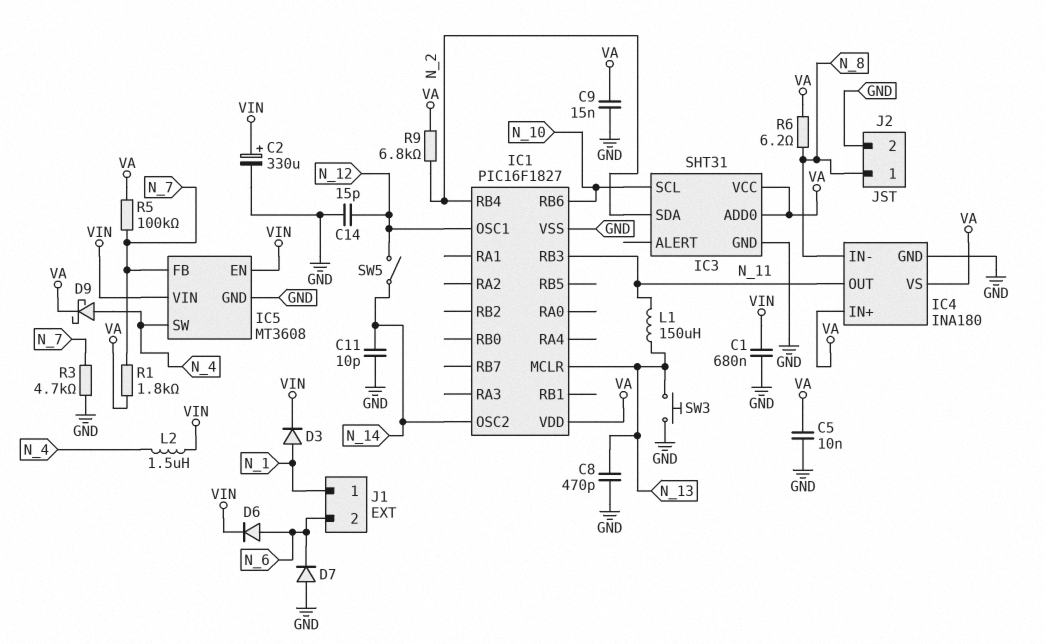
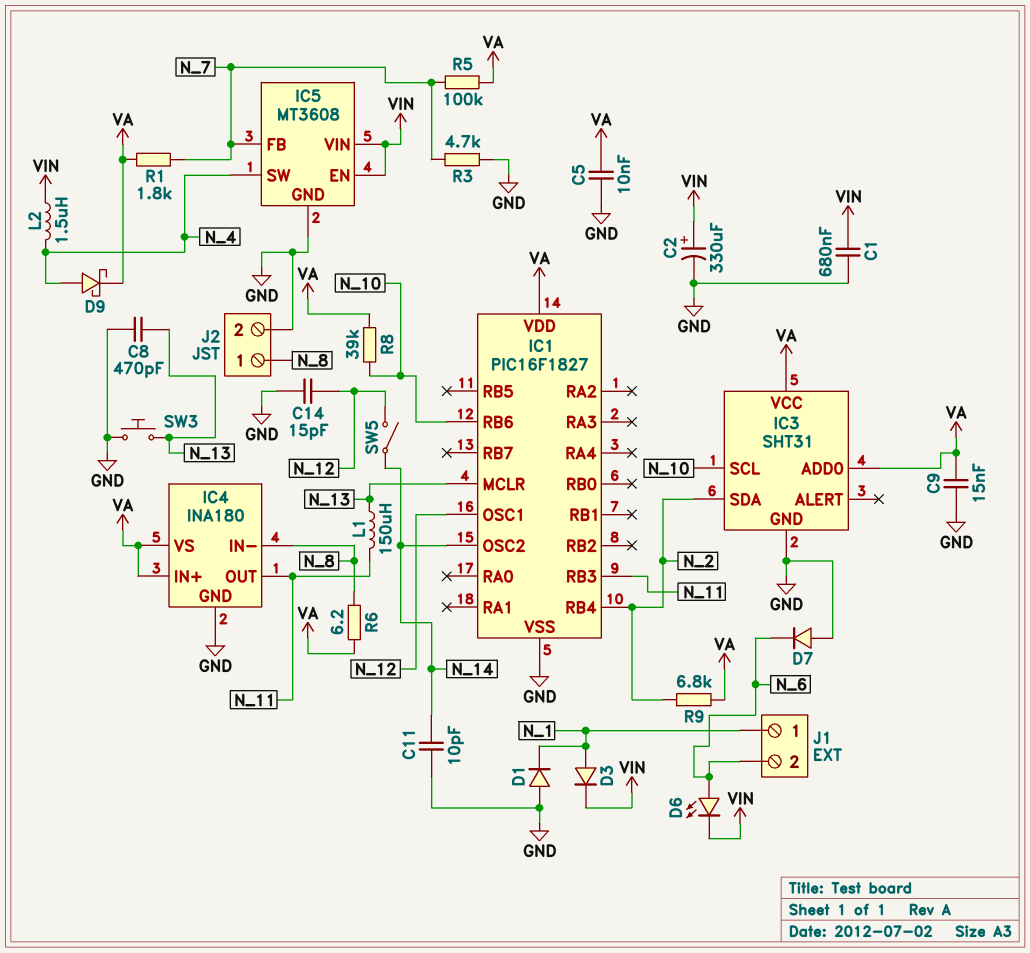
D1: none -> diode (A GND, K N_1)
D6: diode (A N_6, K VIN) -> LED (A N_6, K VIN)
R8: none -> 39k (N_10, VA)

